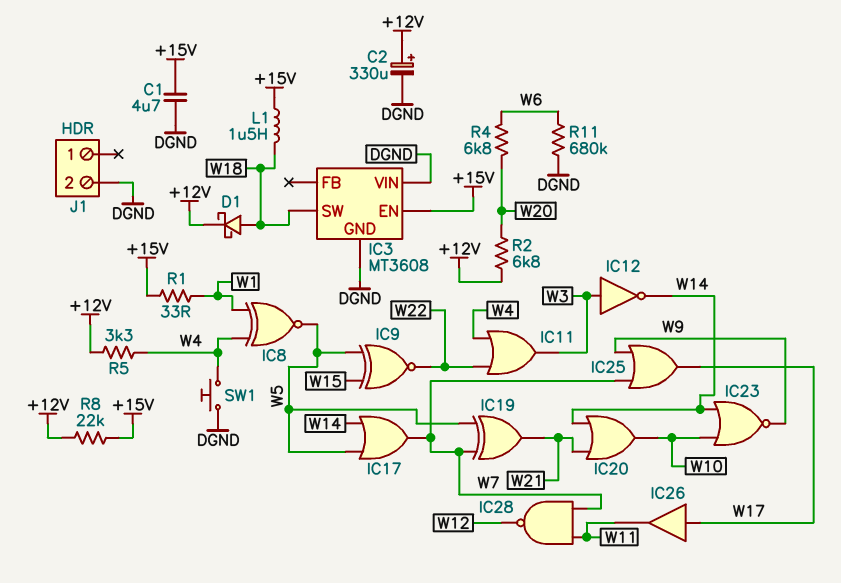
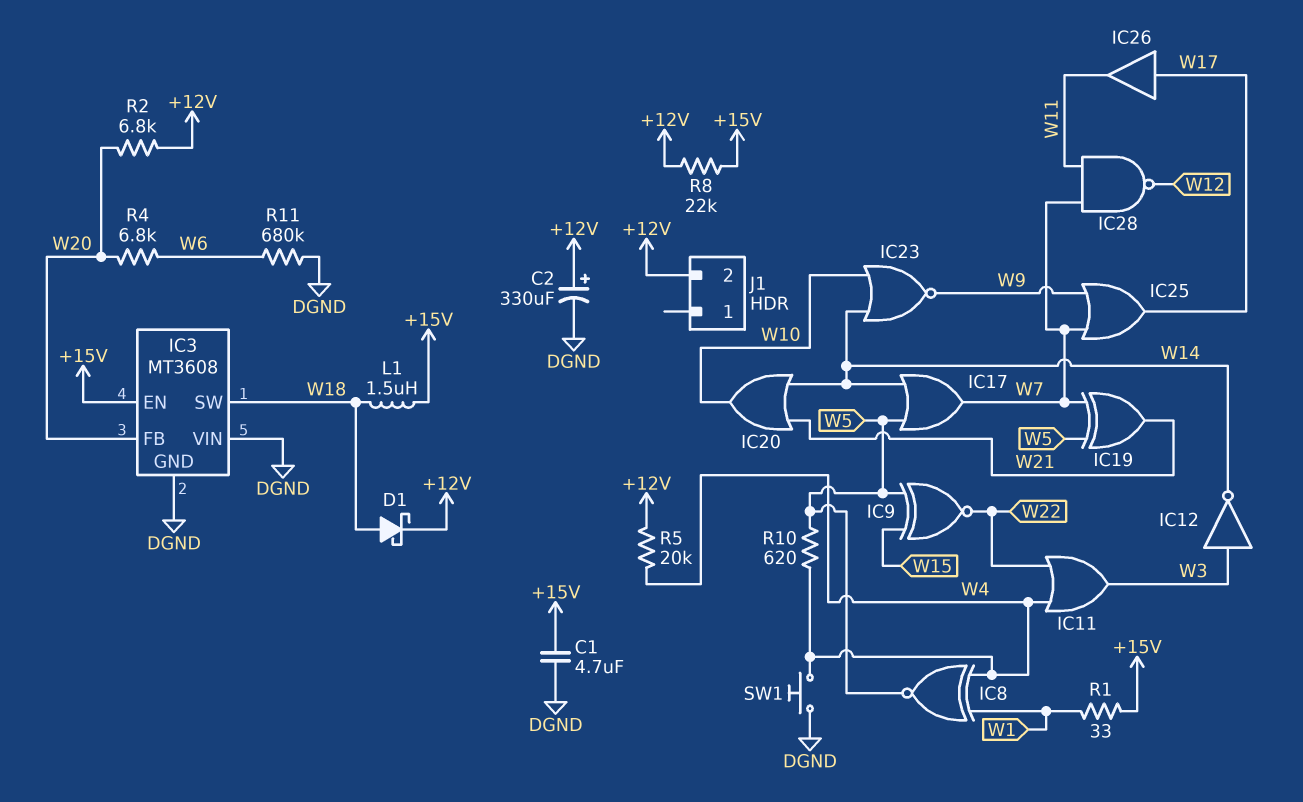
IC3 pin FB: none -> W20
J1 pin 2: DGND -> +12V
R5: 3.3k (+12V, W4) -> 20k (+12V, W4)
R10: none -> 620 (W4, W5)

